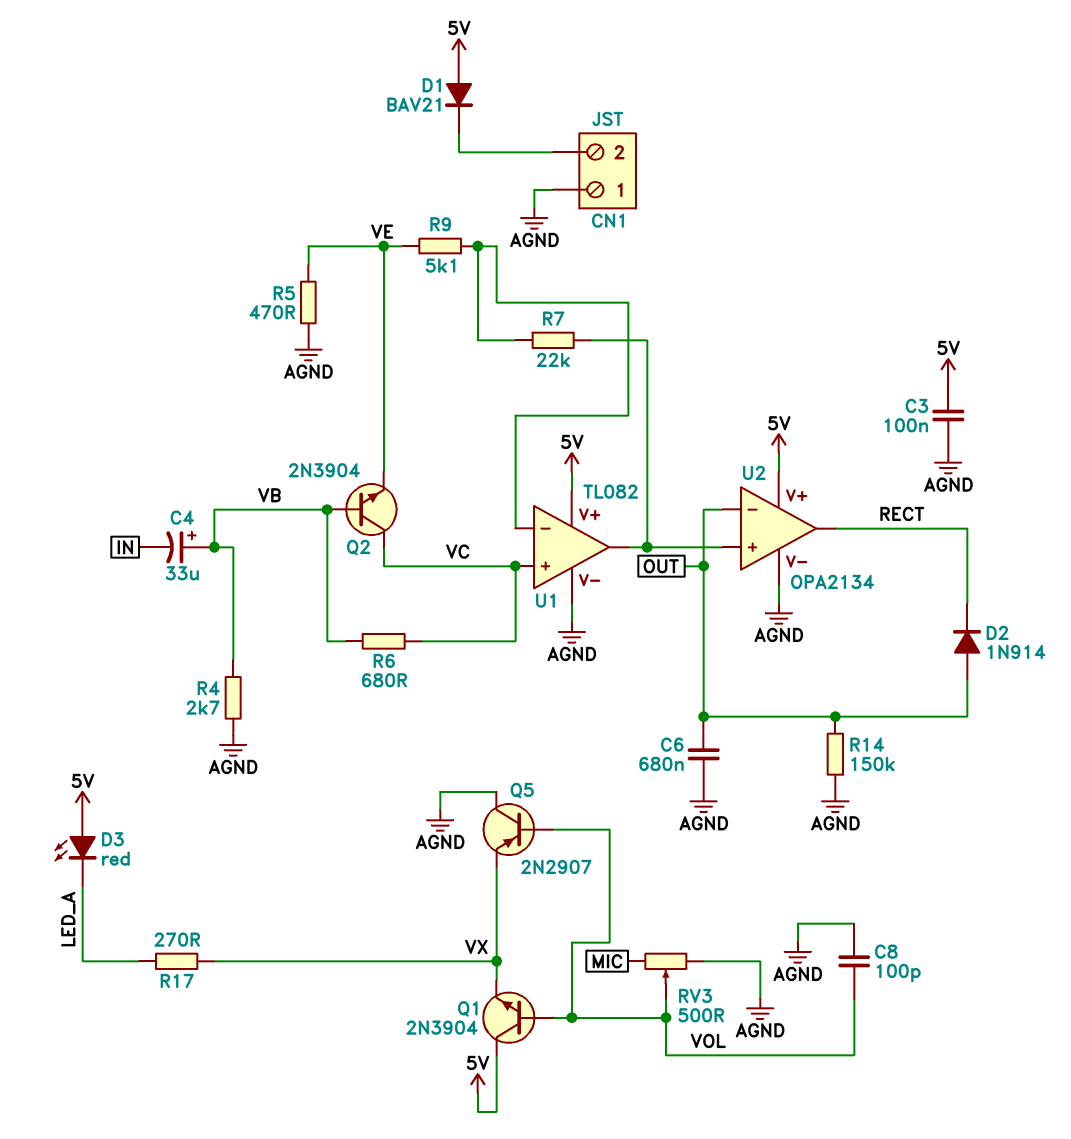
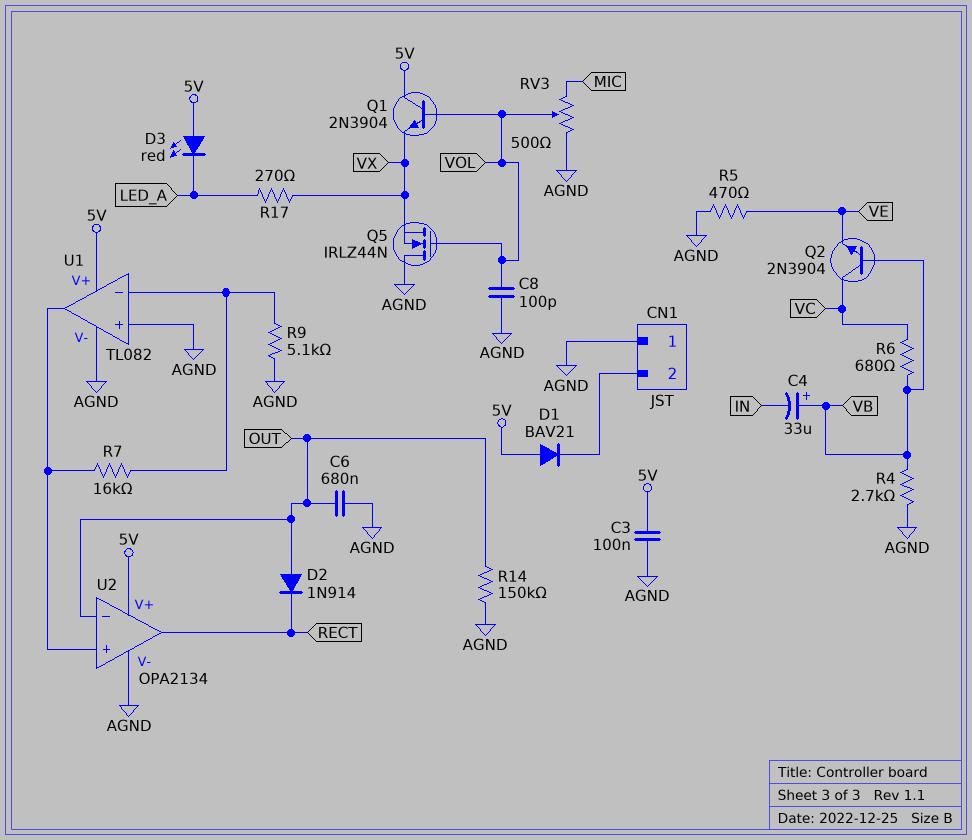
Q5: PNP 2N2907 (B VOL, C AGND, E VX) -> NMOS IRLZ44N (G VOL, D AGND, S VX)
R7: 22k (U1/in-, U1/out) -> 16k (U1/in-, U1/out)
R9: 5.1k (U1/in-, VE) -> 5.1k (AGND, U1/in-)
U1 pin in+: VC -> AGND

